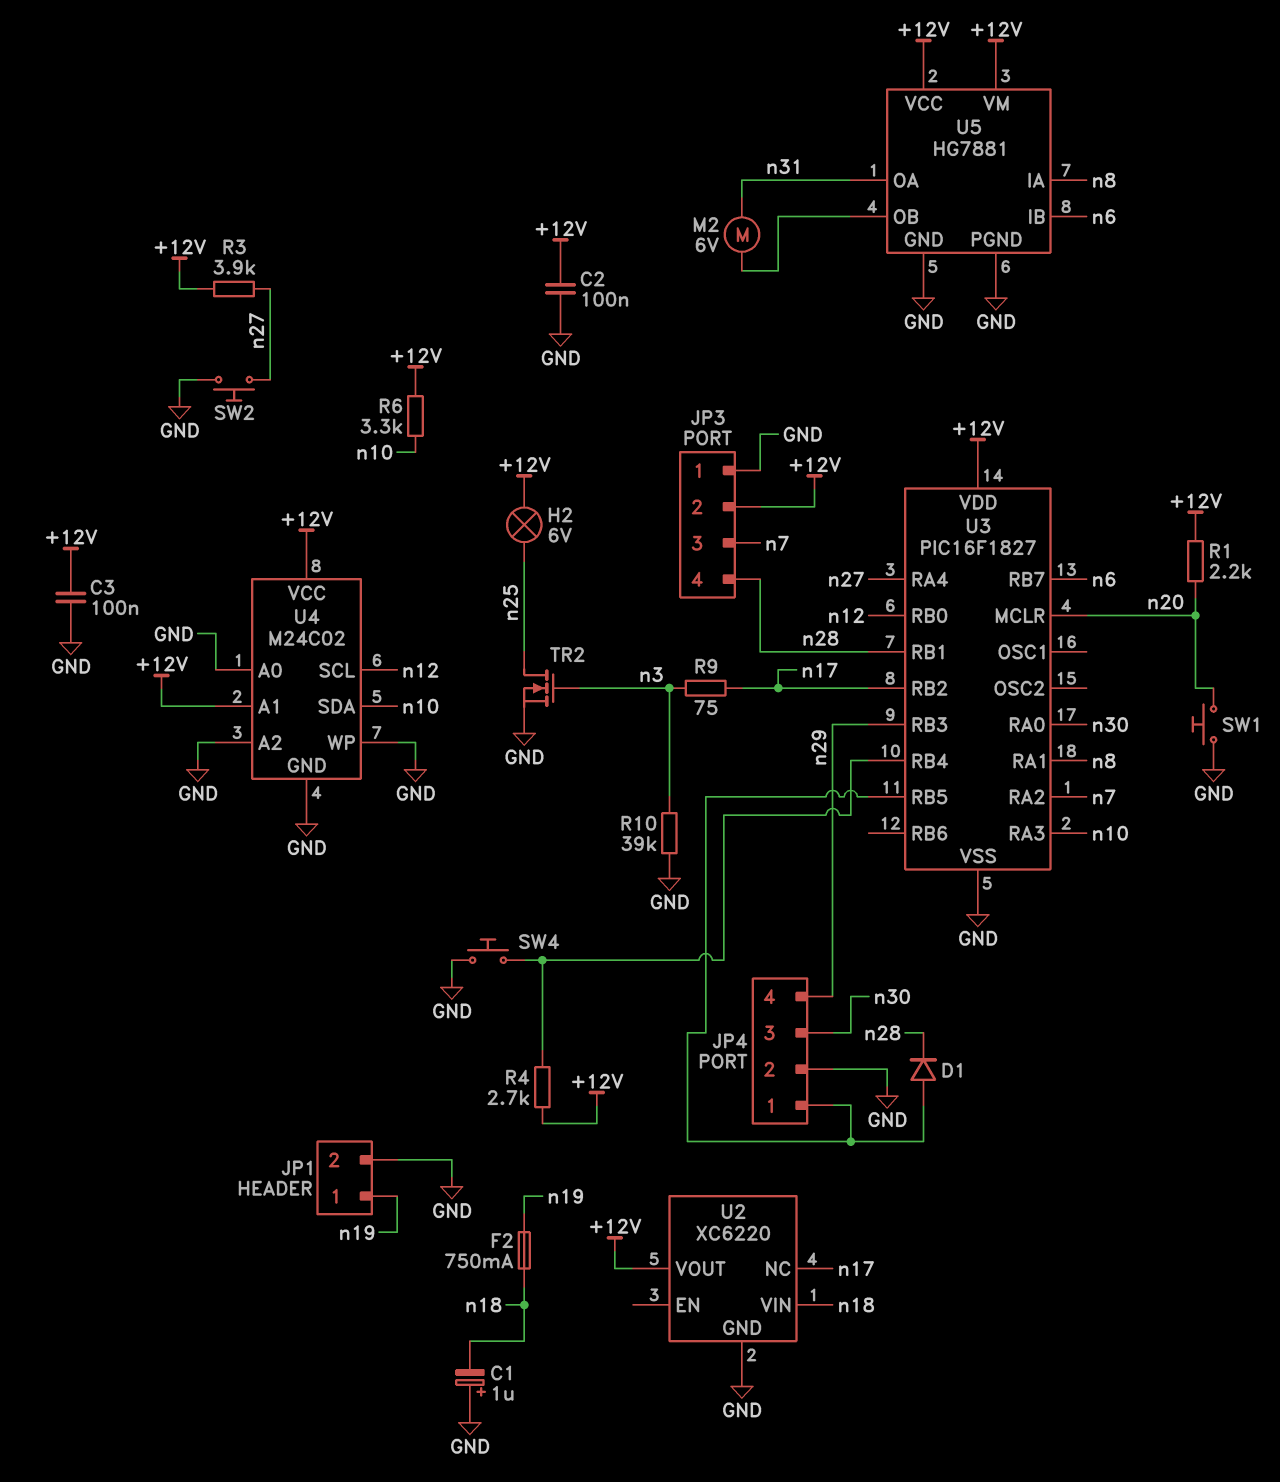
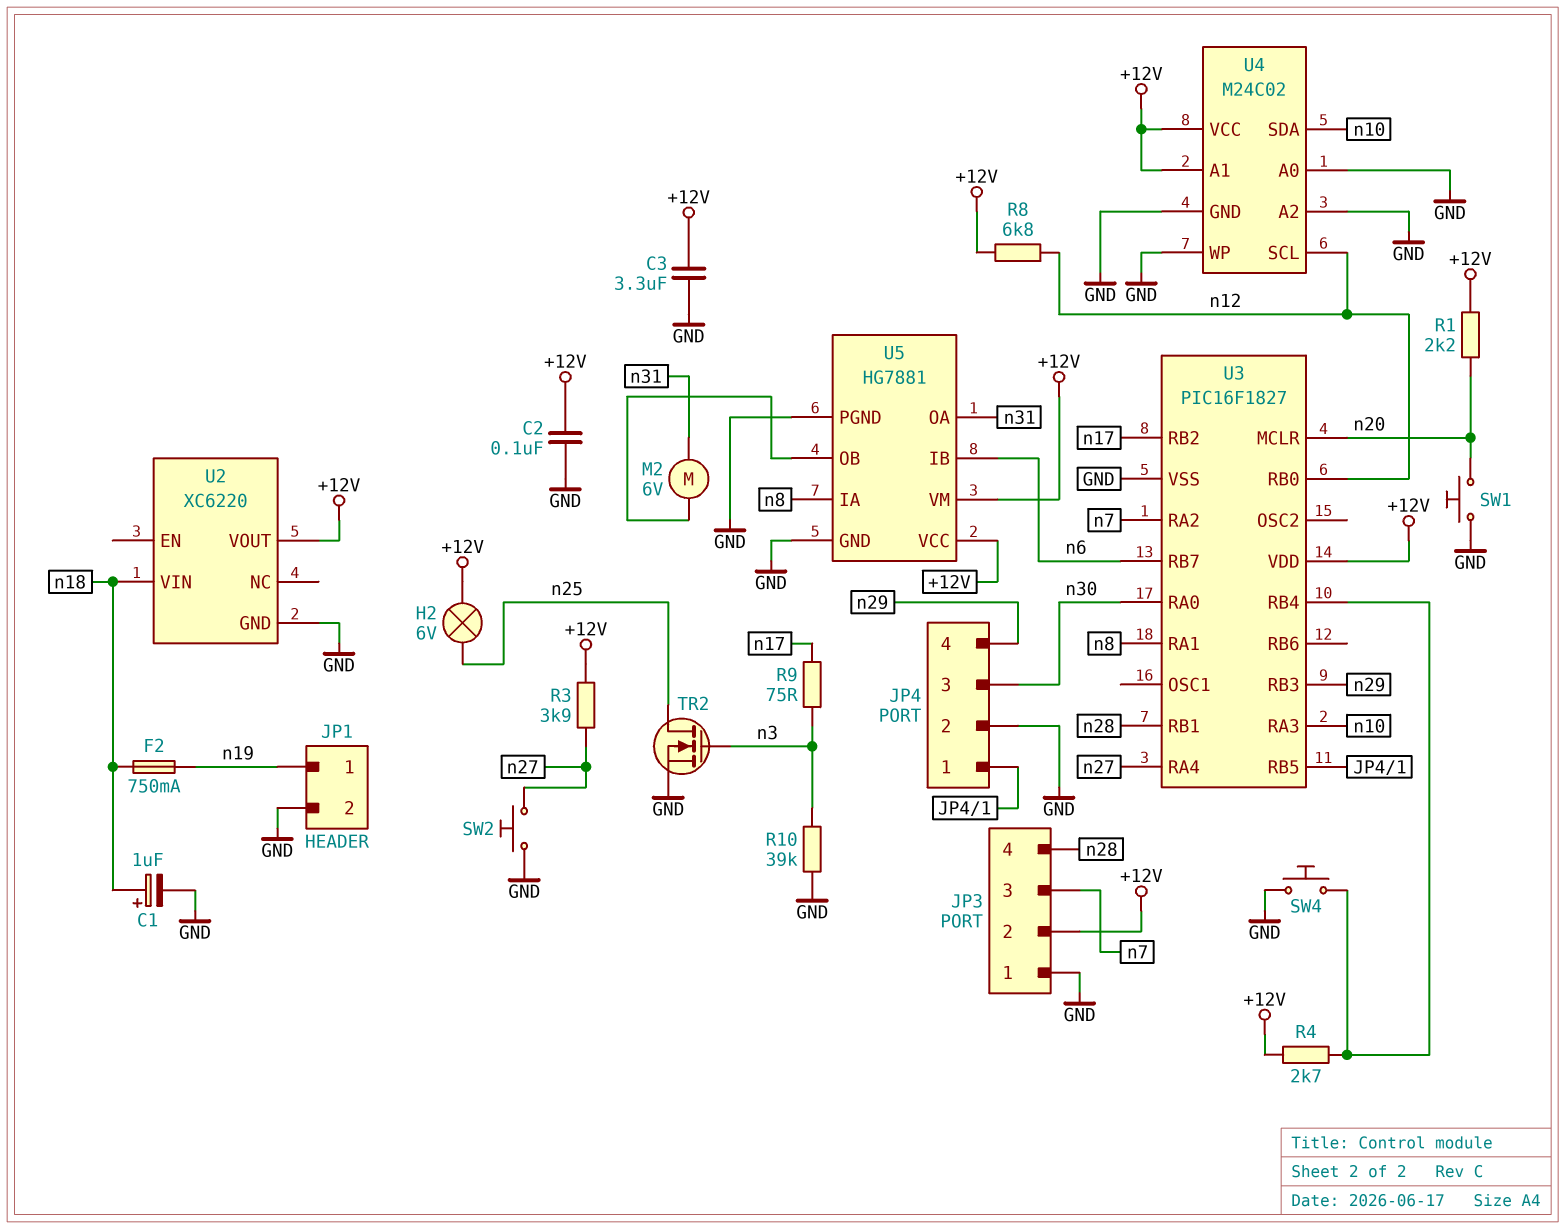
C1: 1uF (plus GND, minus n18) -> 1uF (plus n18, minus GND)
C3: 100nF (+12V, GND) -> 3.3uF (+12V, GND)
D1: diode (A JP4/1, K n28) -> none
R6: 3.3k (+12V, n10) -> none
R8: none -> 6.8k (+12V, n12)
U2 pin NC: n17 -> none

